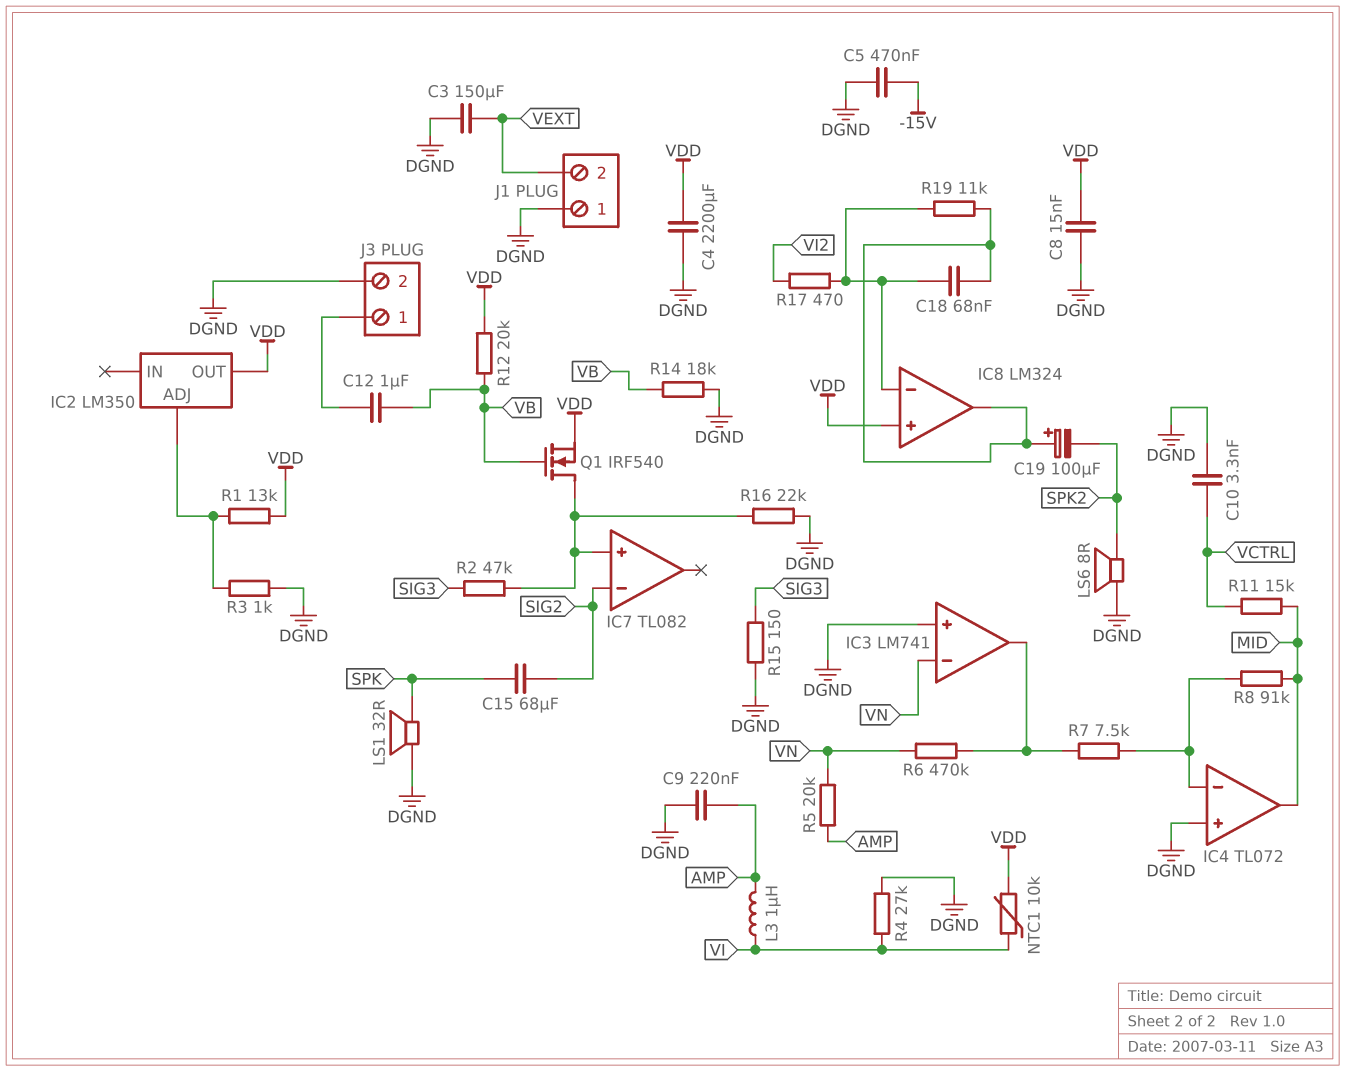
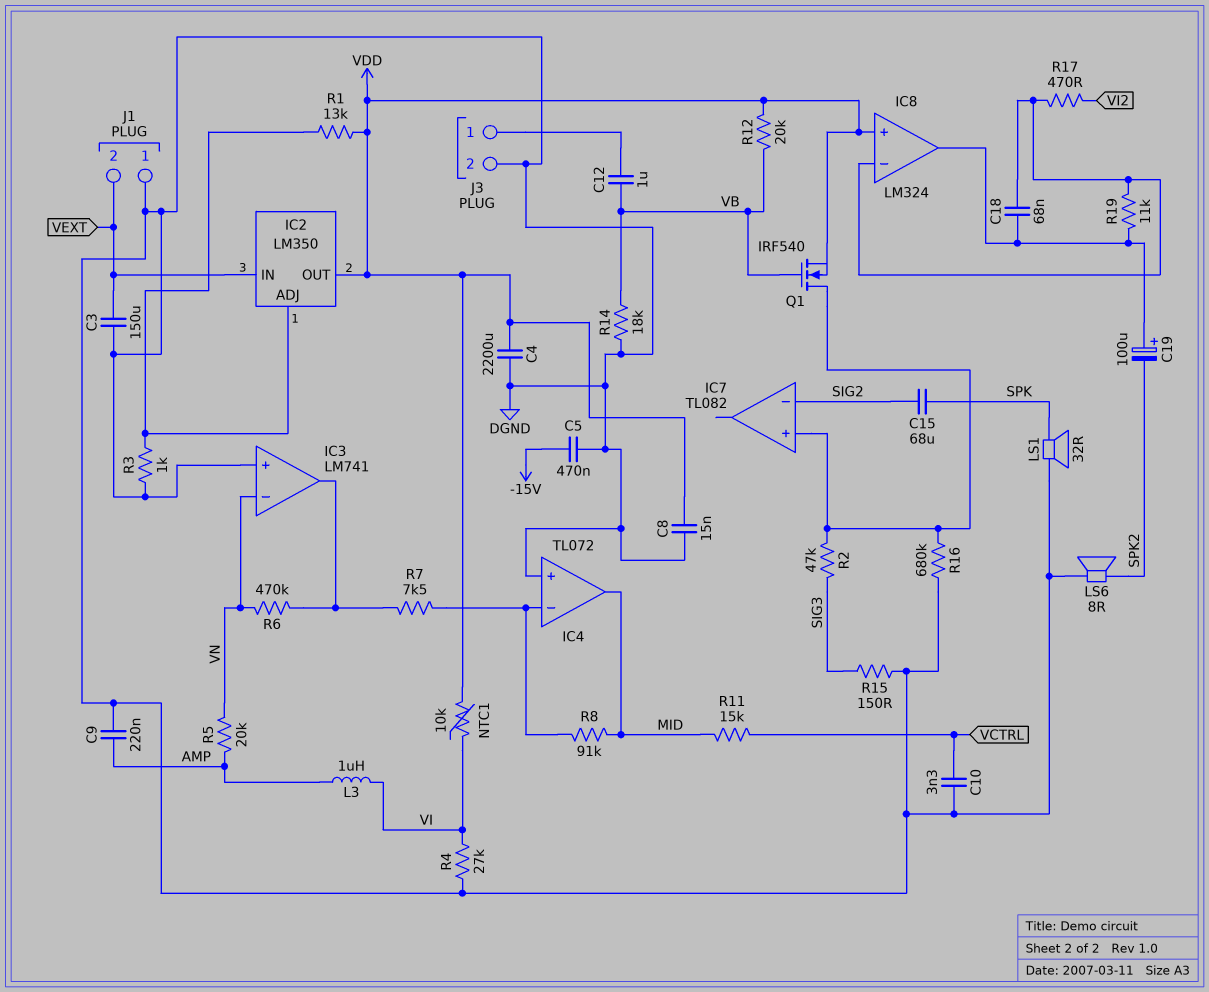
IC2 pin IN: none -> VEXT
R16: 22k (DGND, IC7/in+) -> 680k (DGND, IC7/in+)

